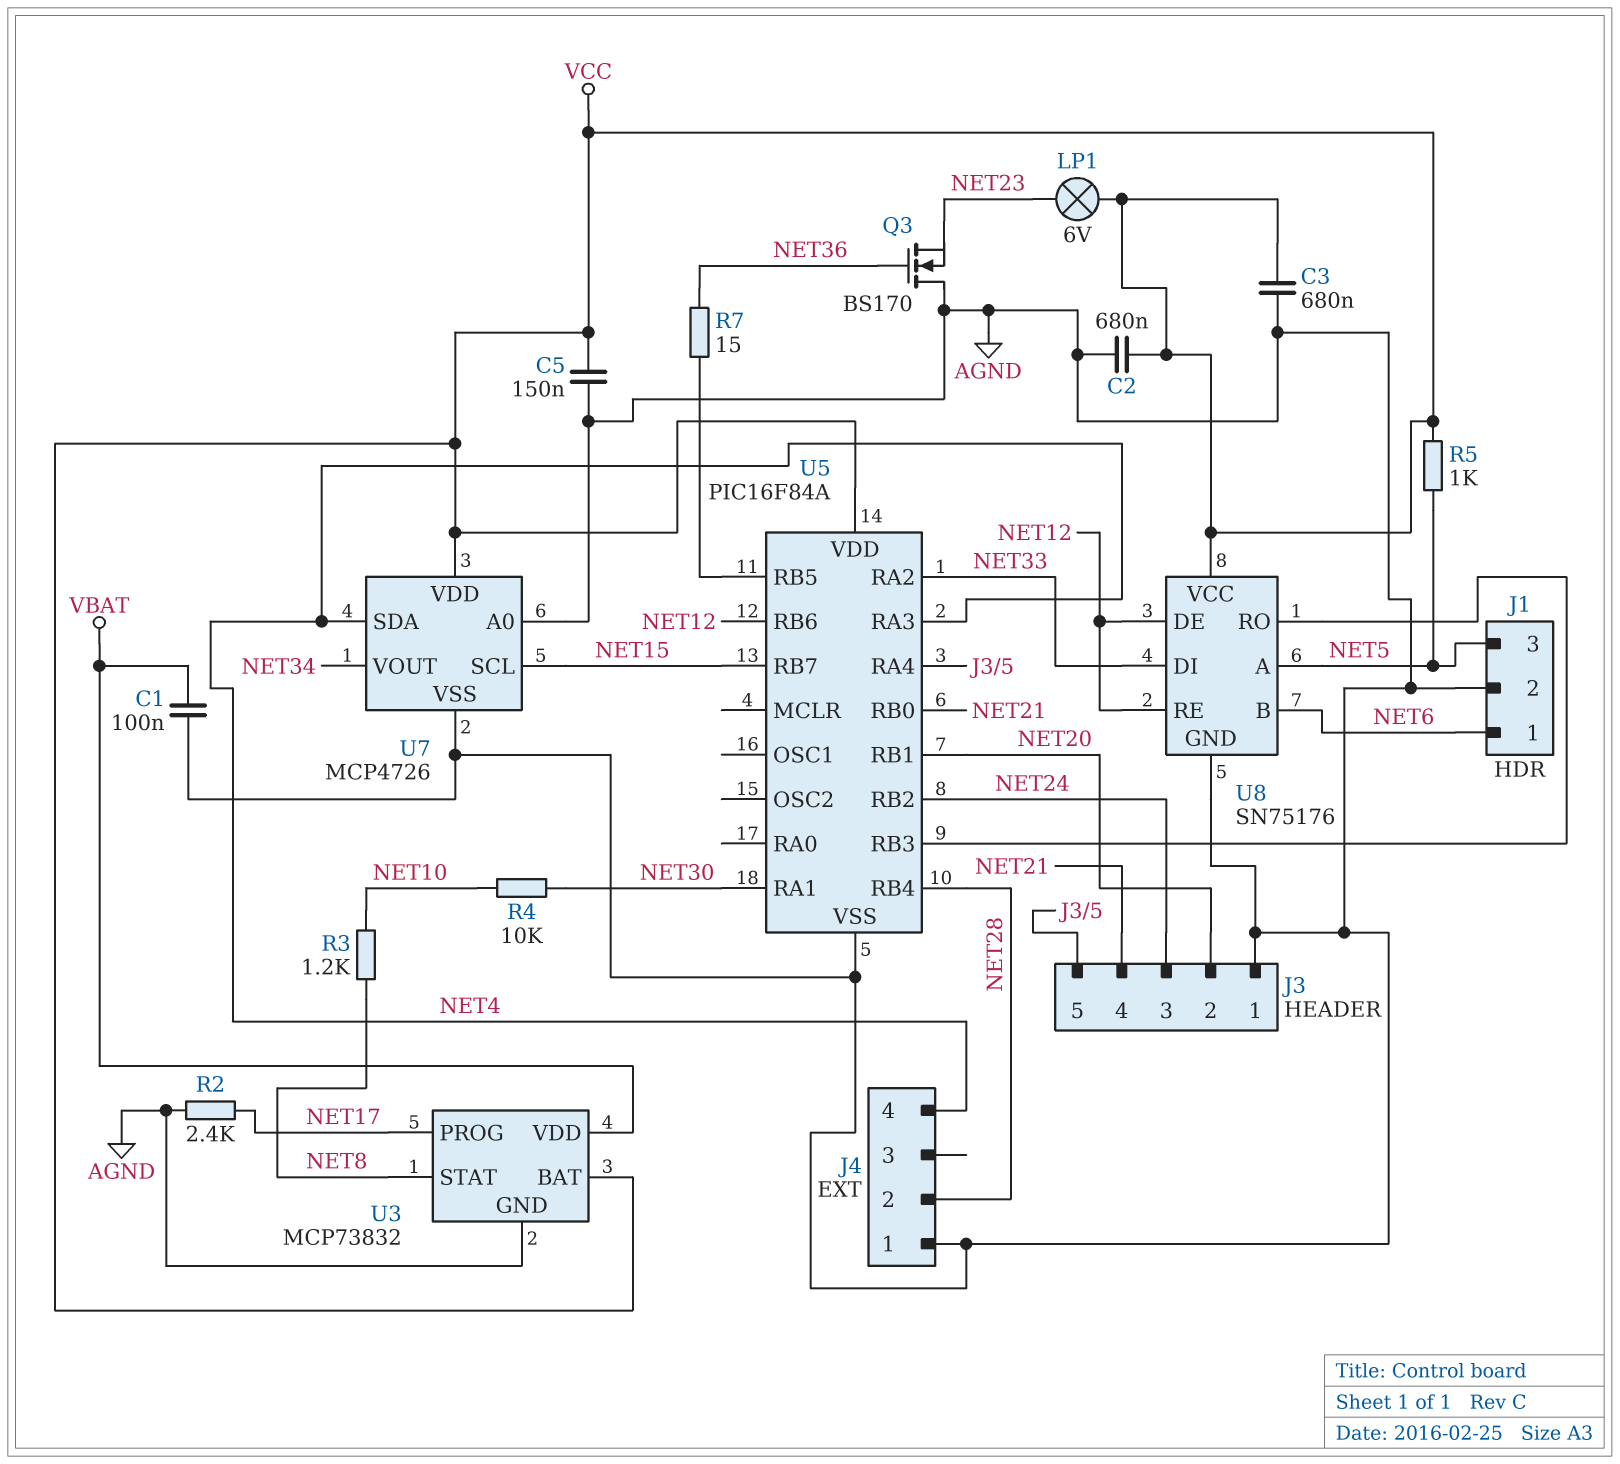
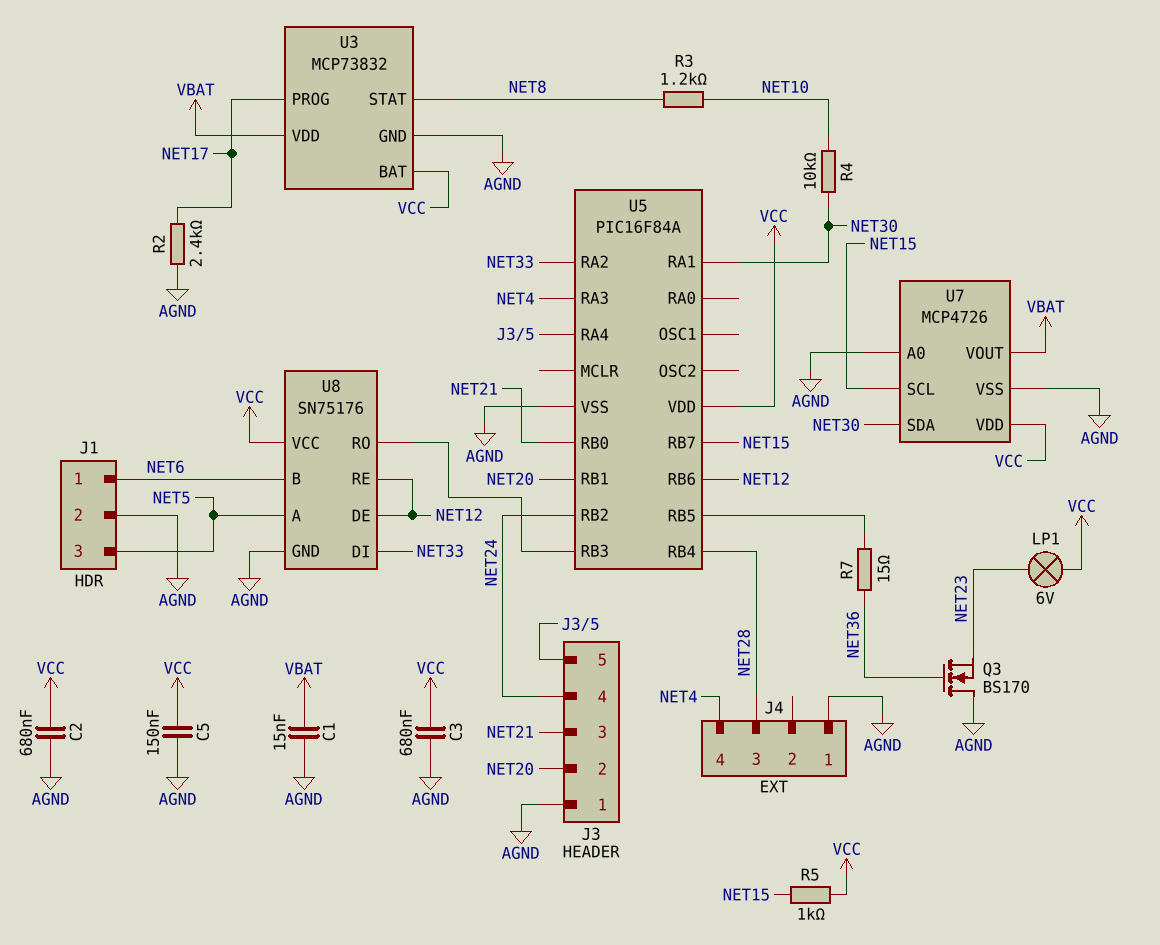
C1: 100nF (AGND, VBAT) -> 15nF (AGND, VBAT)
J3 pin 3: NET24 -> NET21
J3 pin 4: NET21 -> NET24
J4 pin 2: NET28 -> none
J4 pin 3: none -> NET28
R5: 1k (NET5, VCC) -> 1k (NET15, VCC)
U7 pin SDA: NET4 -> NET30
U7 pin VOUT: NET34 -> VBAT

